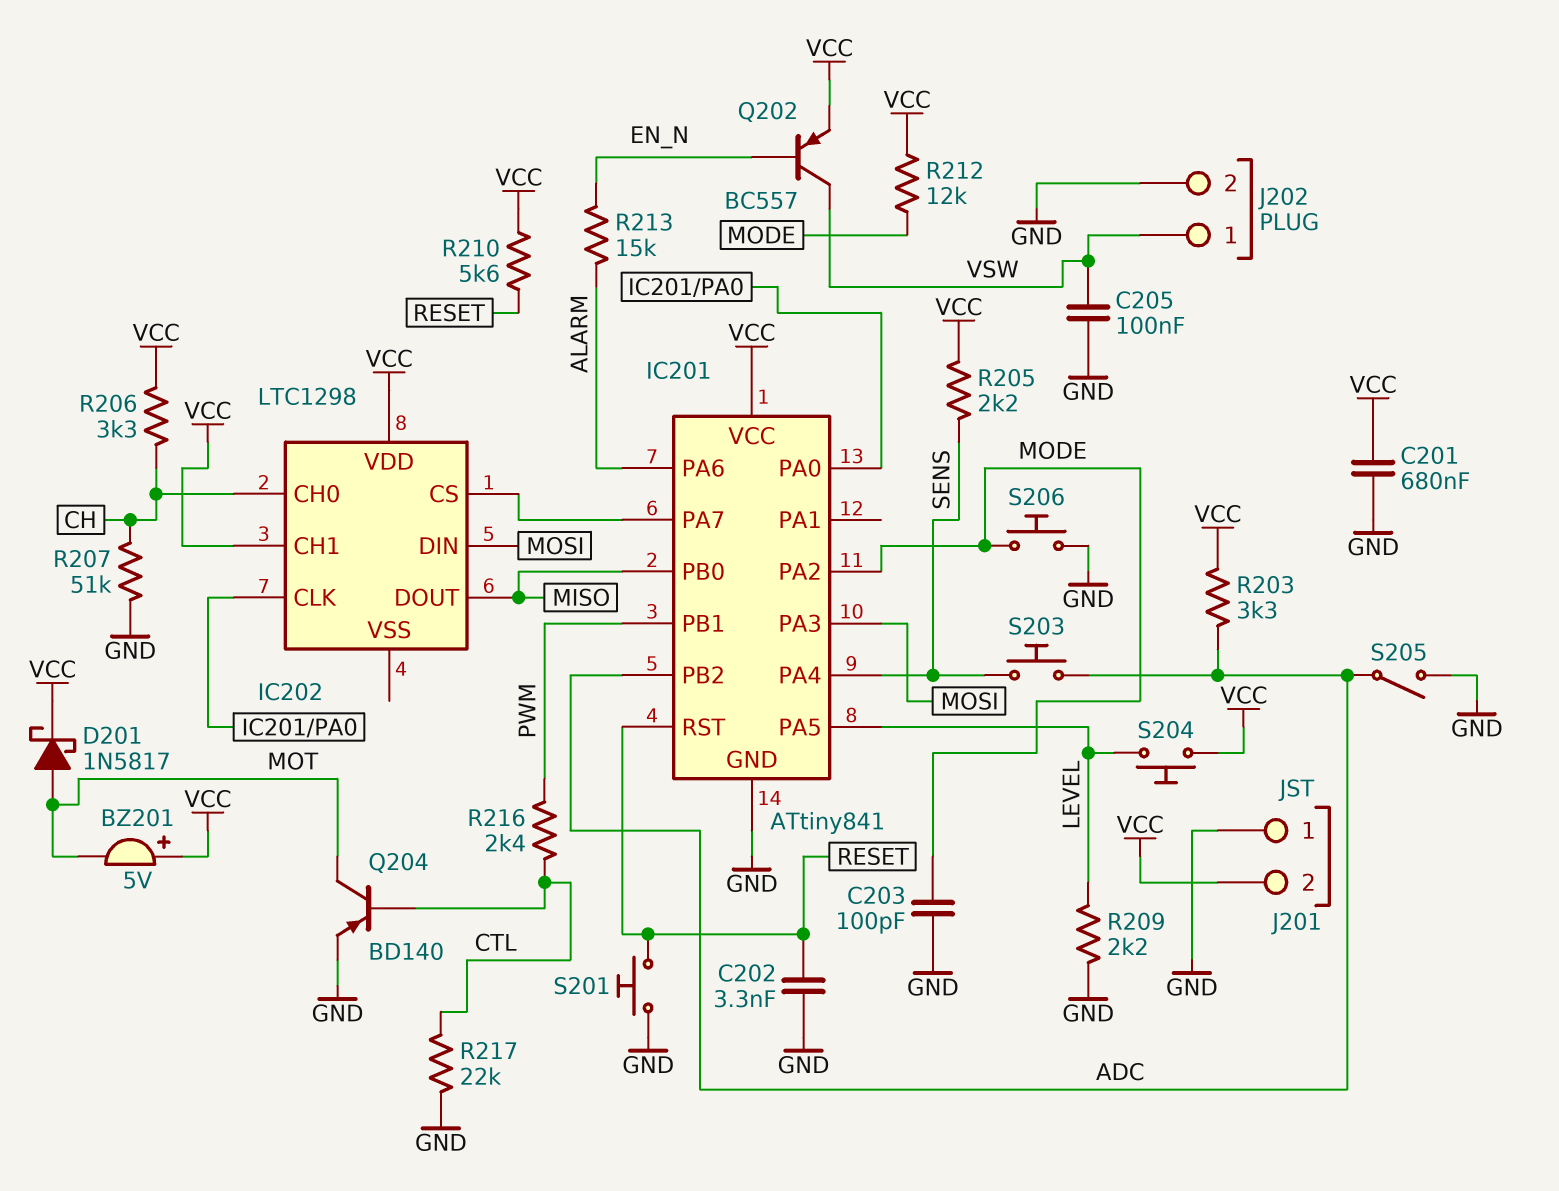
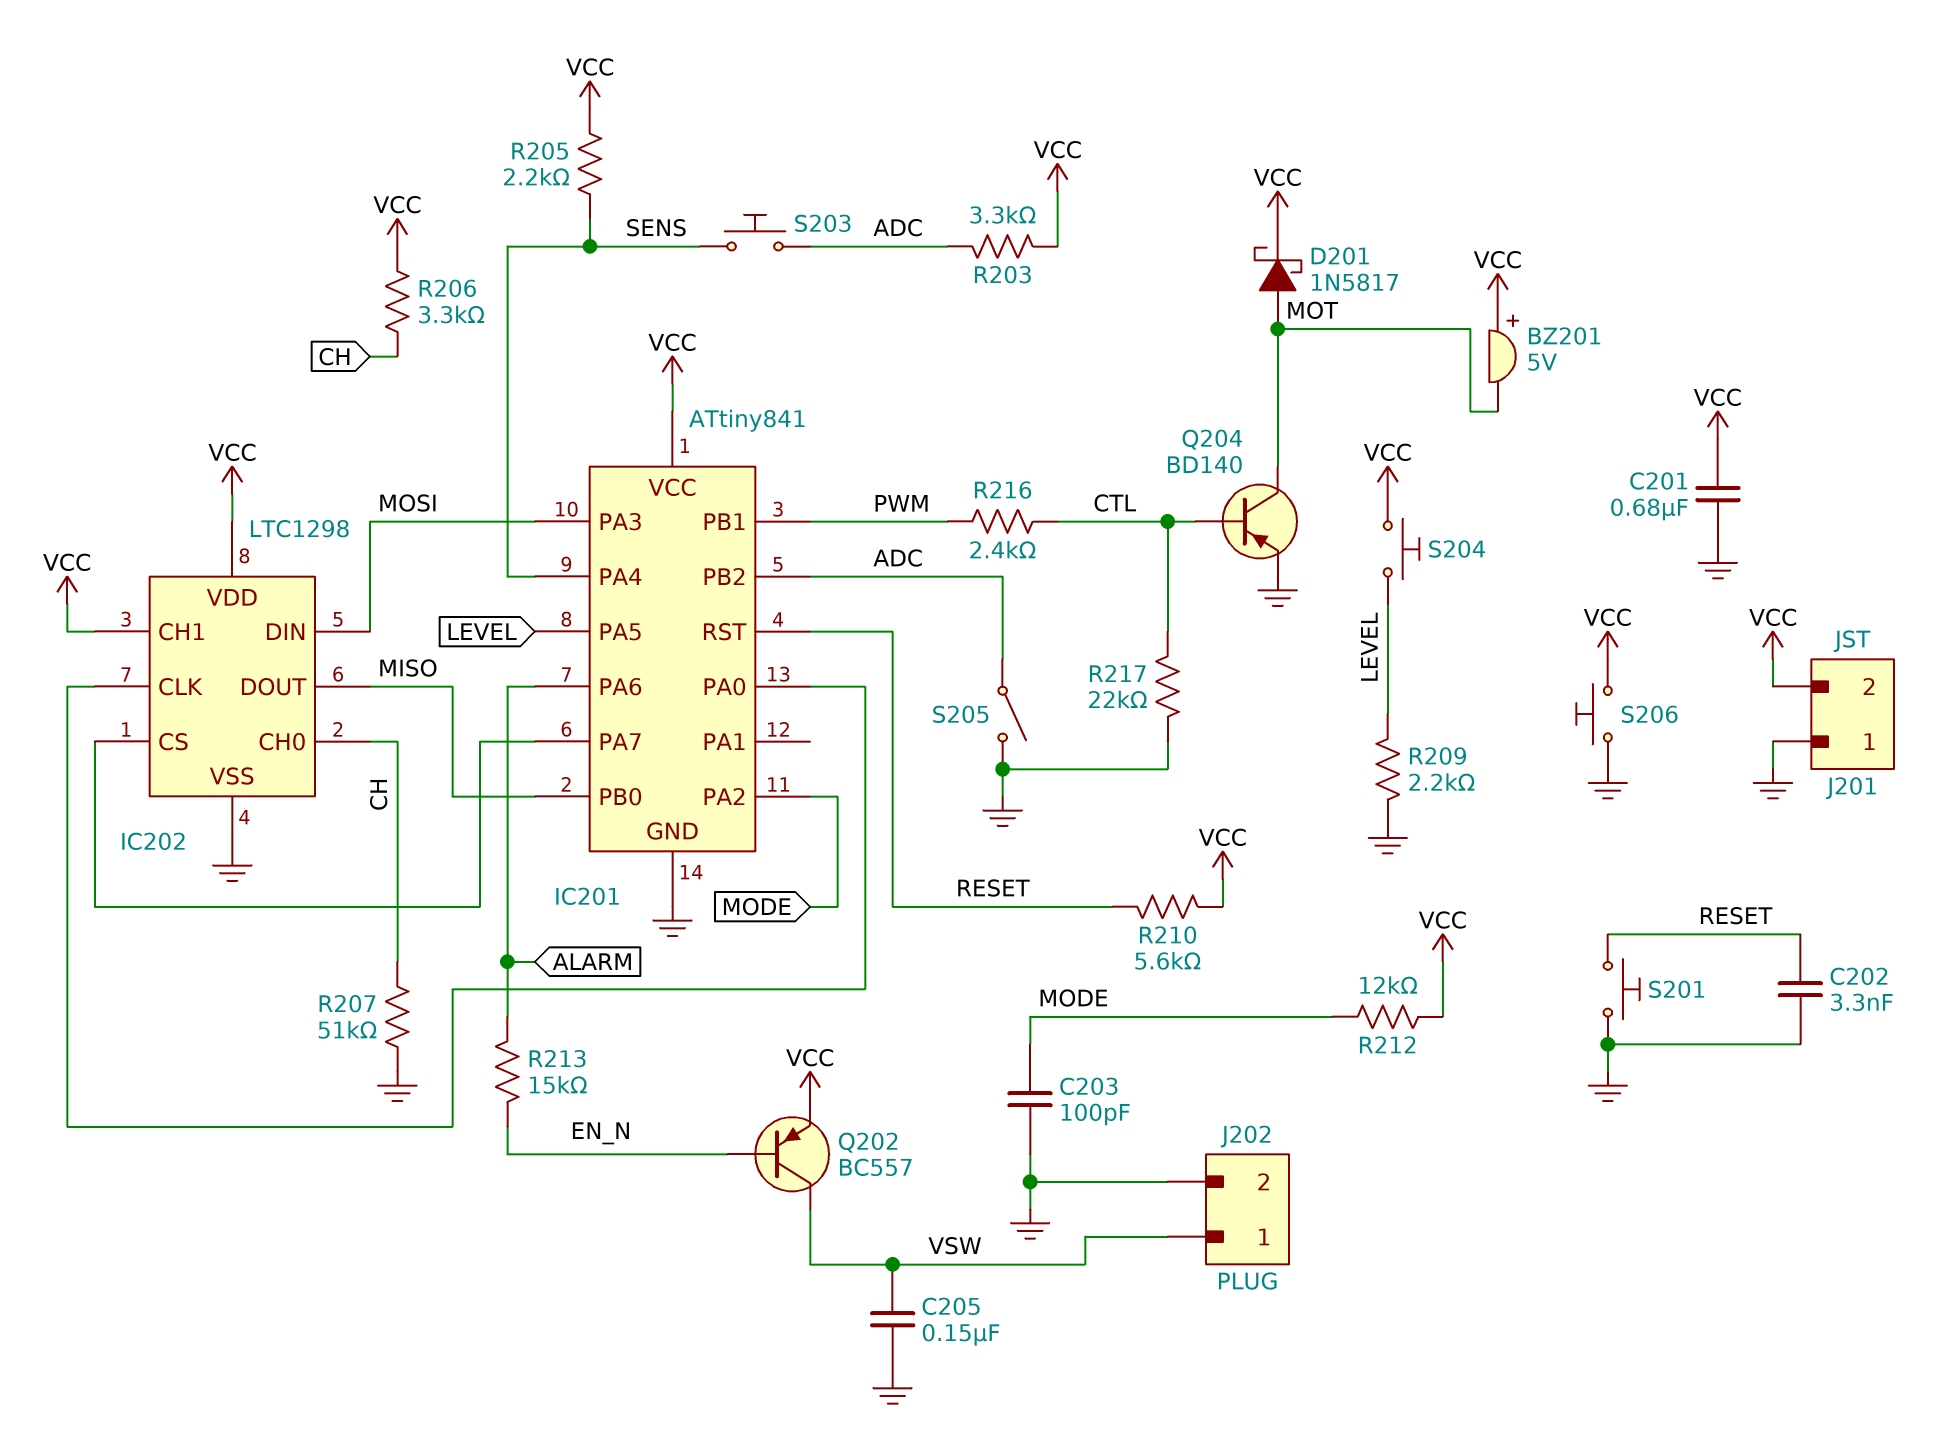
C205: 100nF (GND, VSW) -> 150nF (GND, VSW)
IC202 pin VSS: none -> GND
S206: button (GND, MODE) -> button (GND, VCC)

